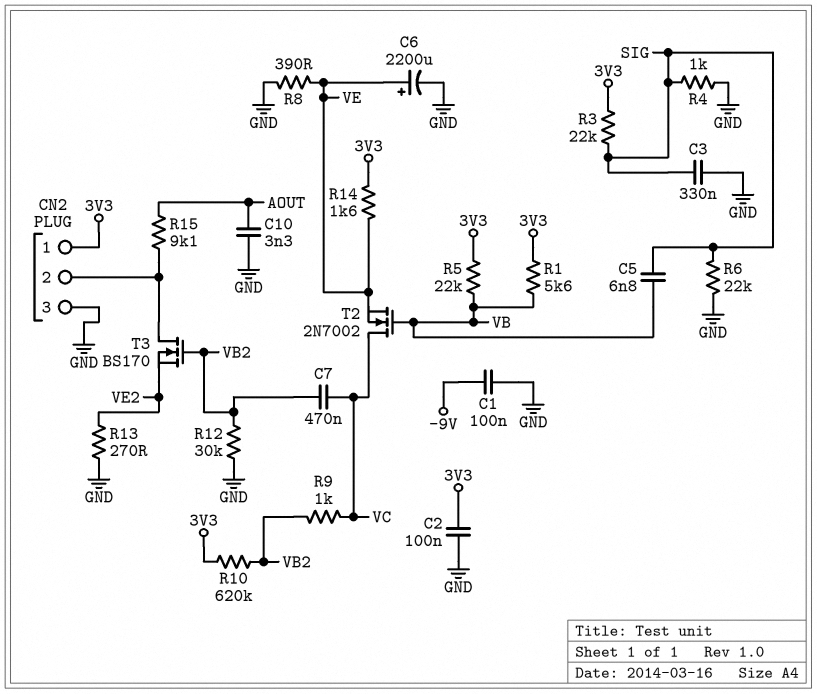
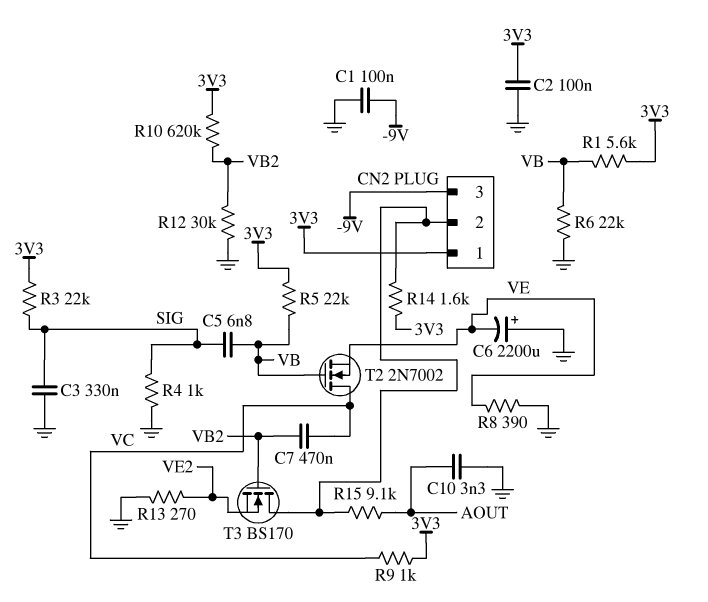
C6: 2200uF (plus VE, minus GND) -> 2200uF (plus GND, minus VE)
CN2 pin 3: GND -> -9V
R6: 22k (GND, SIG) -> 22k (GND, VB)
R9: 1k (VB2, VC) -> 1k (3V3, VC)
R14: 1.6k (3V3, VE) -> 1.6k (3V3, CN2/2)

